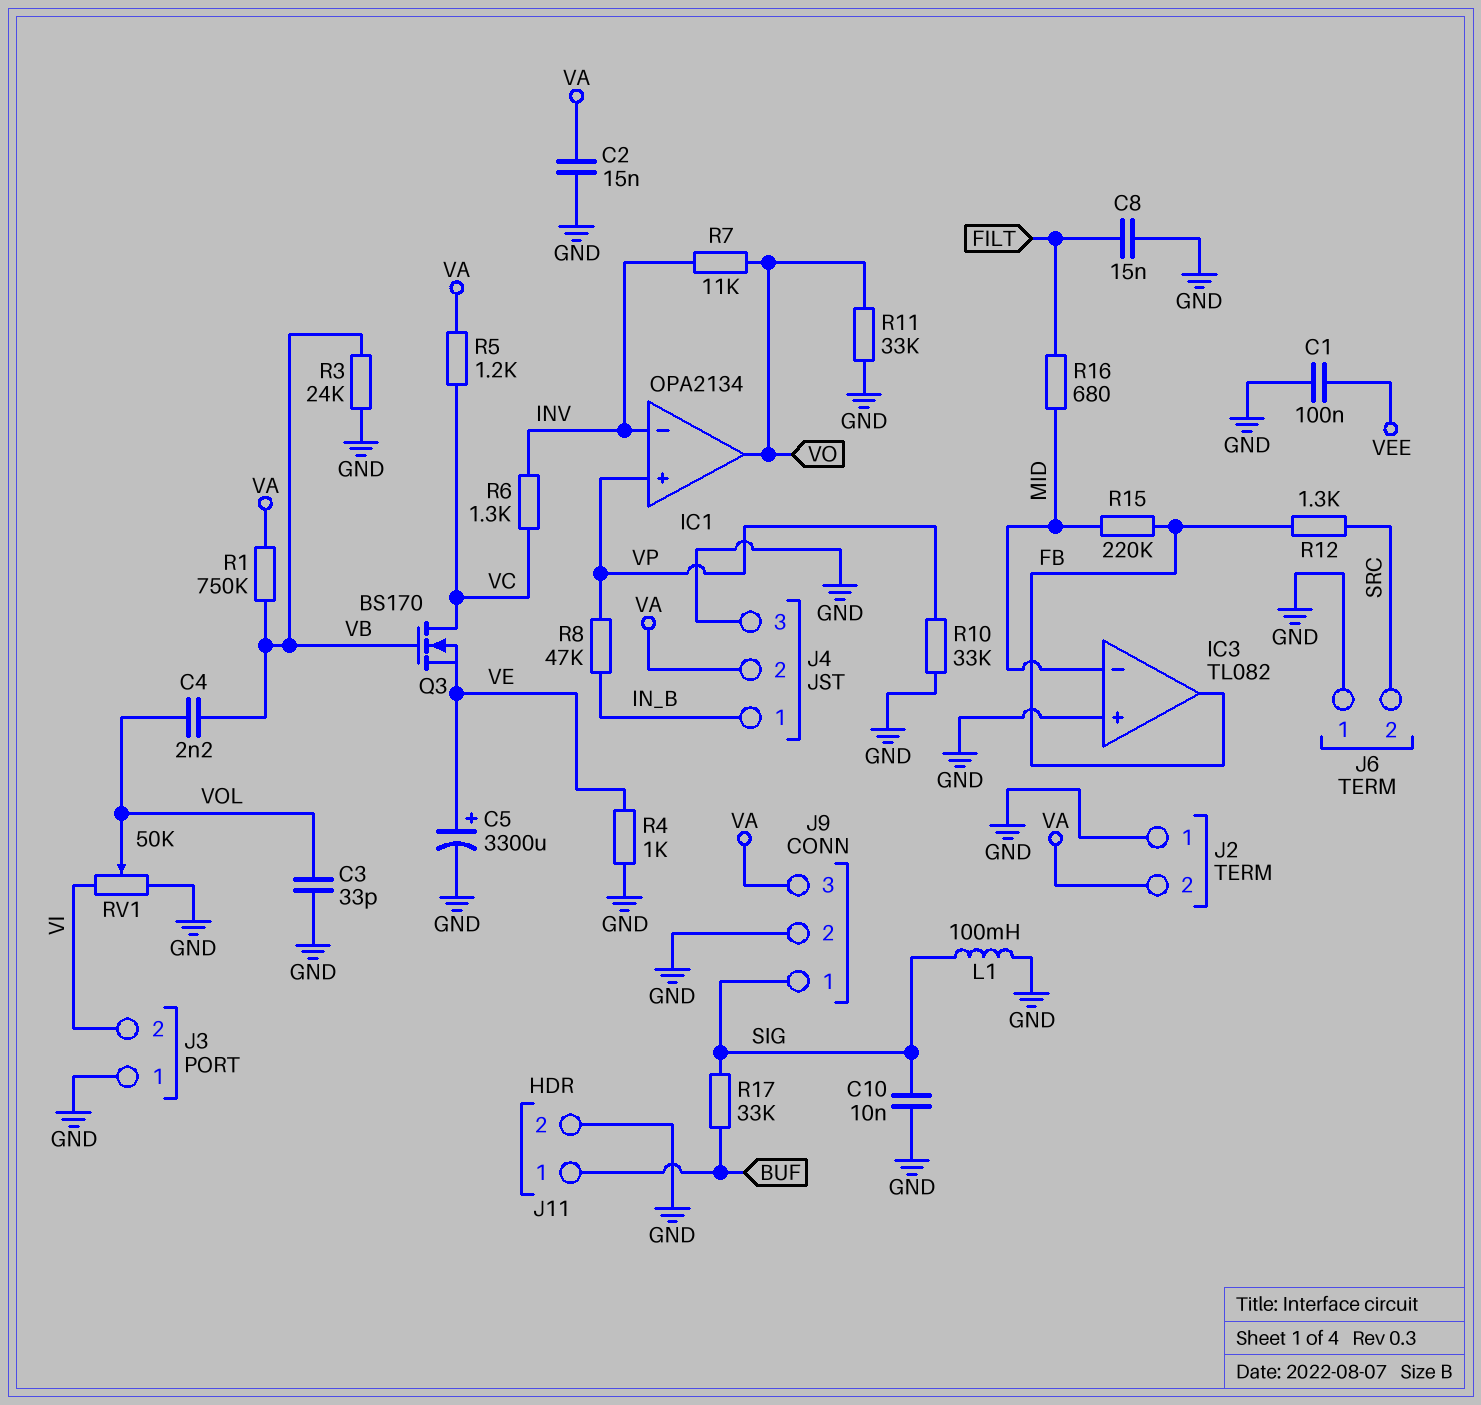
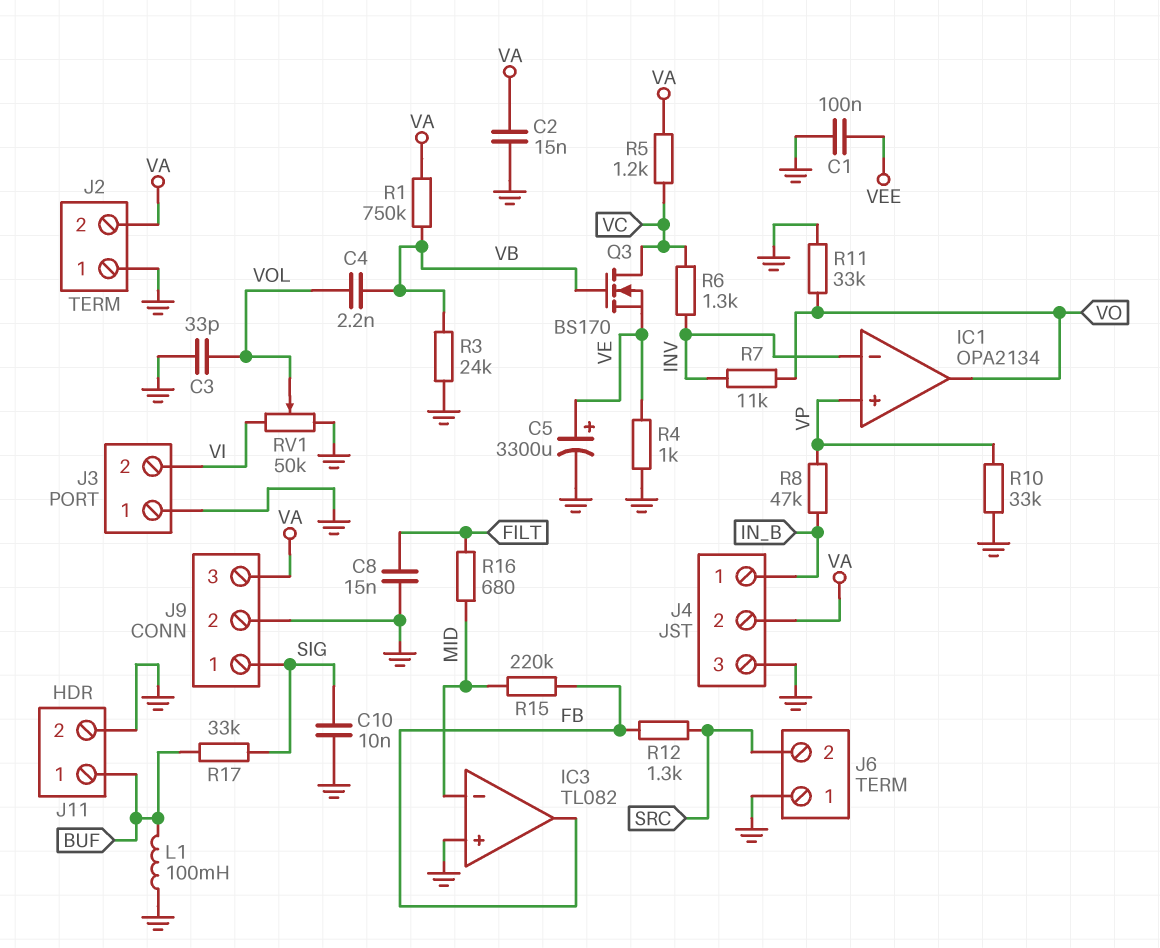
L1: 100mH (GND, SIG) -> 100mH (BUF, GND)

